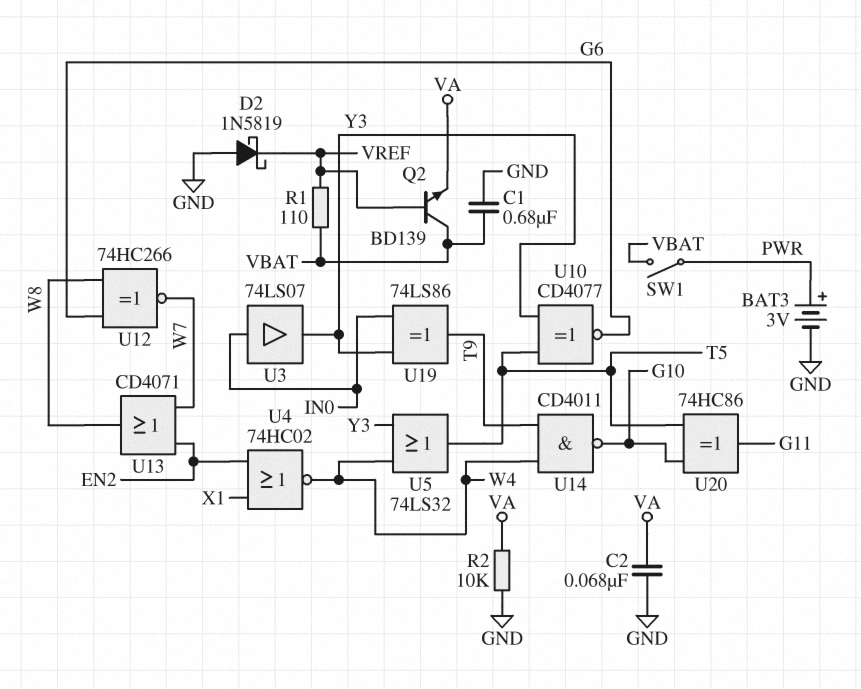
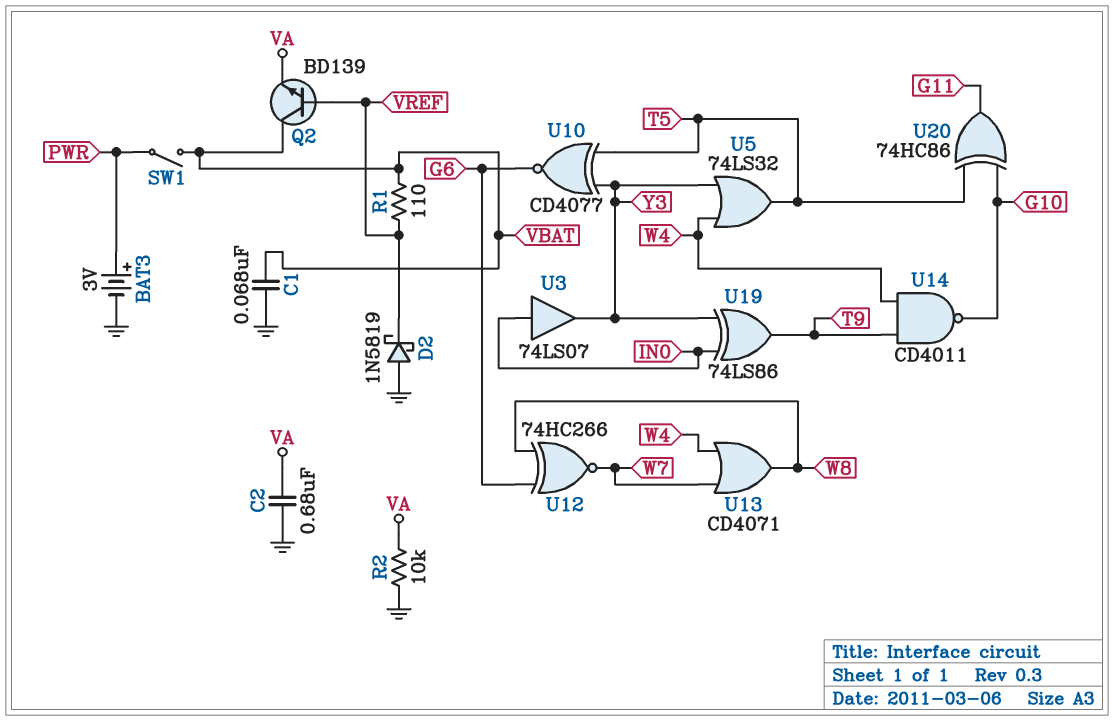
C1: 680nF (GND, VBAT) -> 68nF (GND, VBAT)
C2: 68nF (GND, VA) -> 680nF (GND, VA)
U4: NOR 74HC02 (in EN2, in X1, out W4) -> none
U13: OR CD4071 (in EN2, in W7, out W8) -> OR CD4071 (in W4, in W7, out W8)

